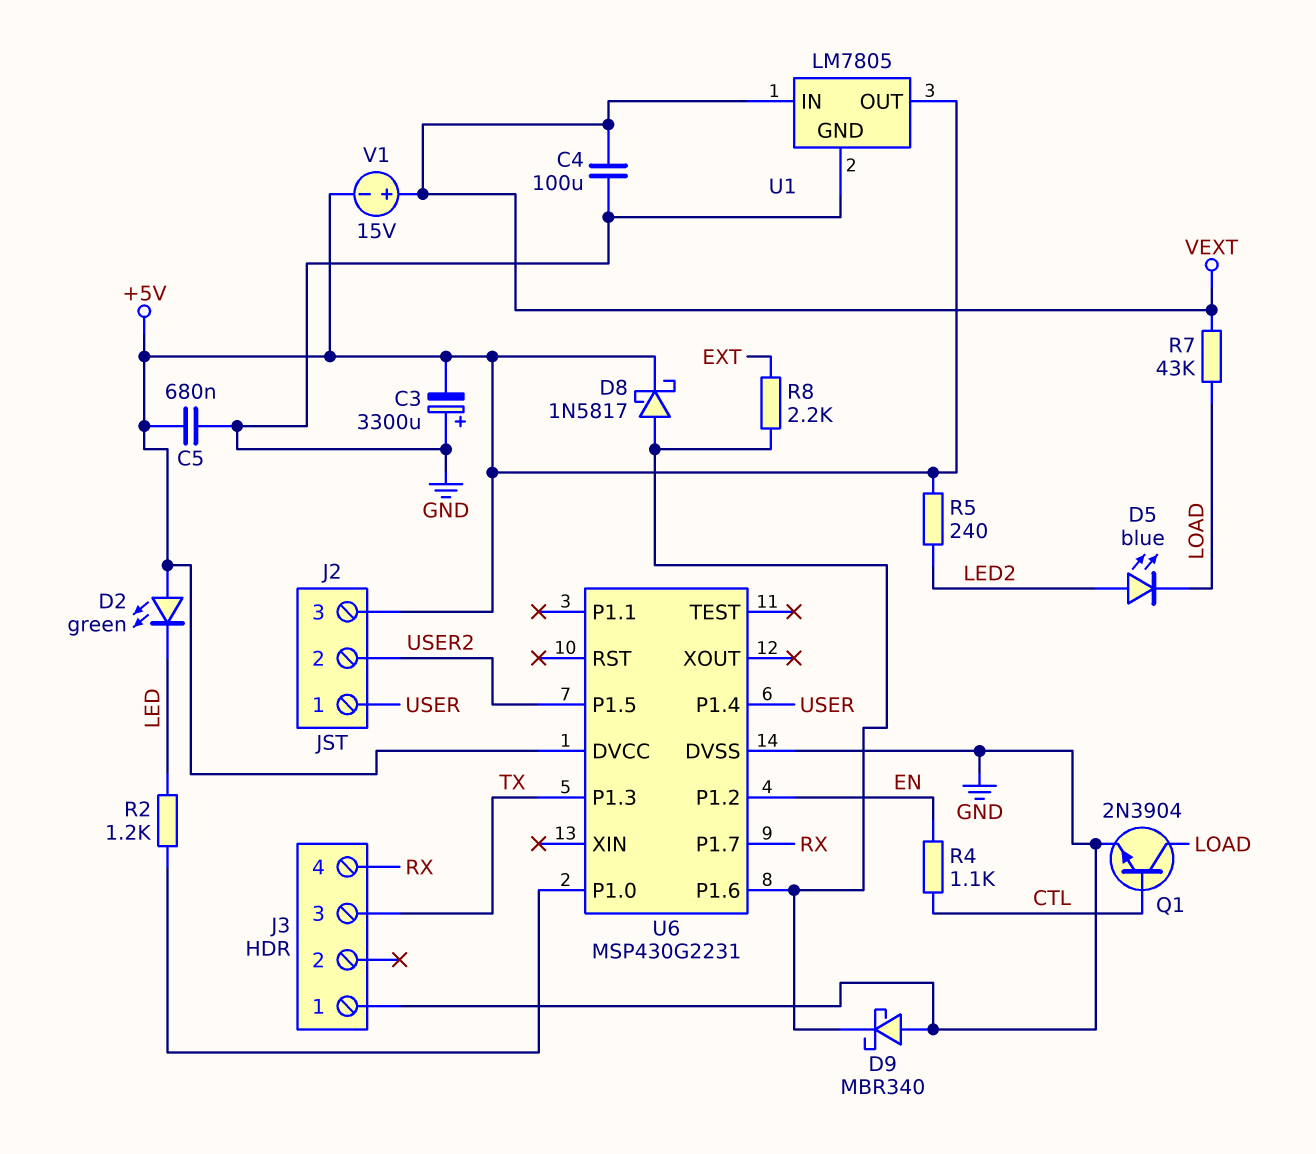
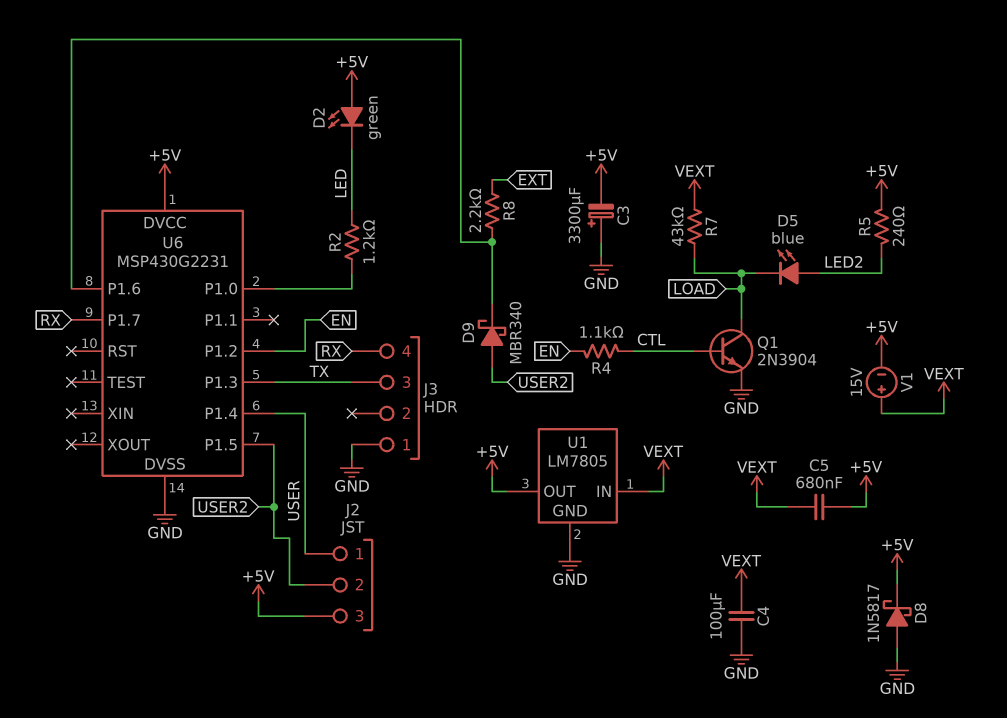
C5: 680nF (+5V, GND) -> 680nF (+5V, VEXT)
D8: schottky 1N5817 (A U6/P1.6, K +5V) -> schottky 1N5817 (A GND, K +5V)
D9: schottky MBR340 (A GND, K U6/P1.6) -> schottky MBR340 (A USER2, K U6/P1.6)

